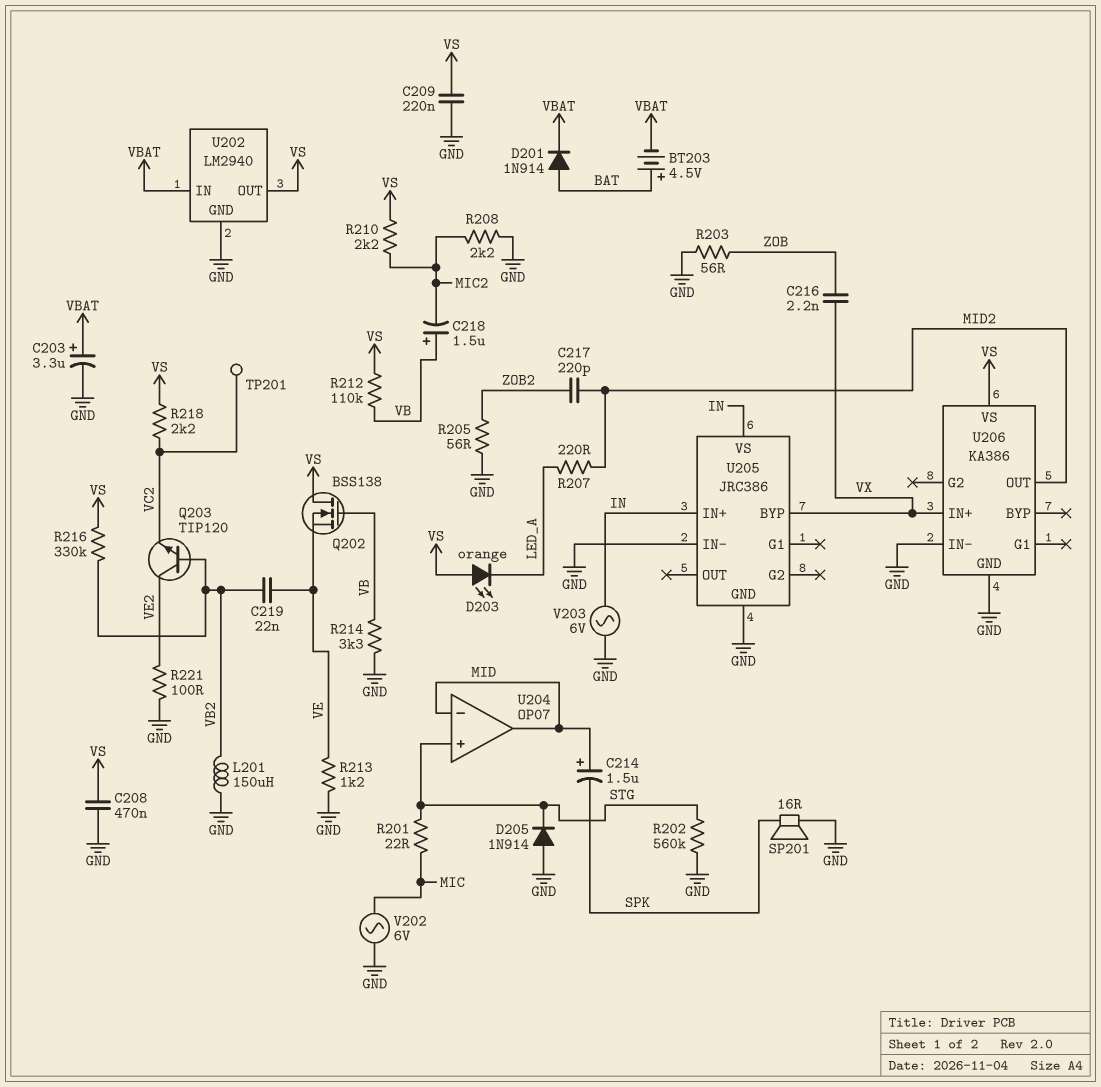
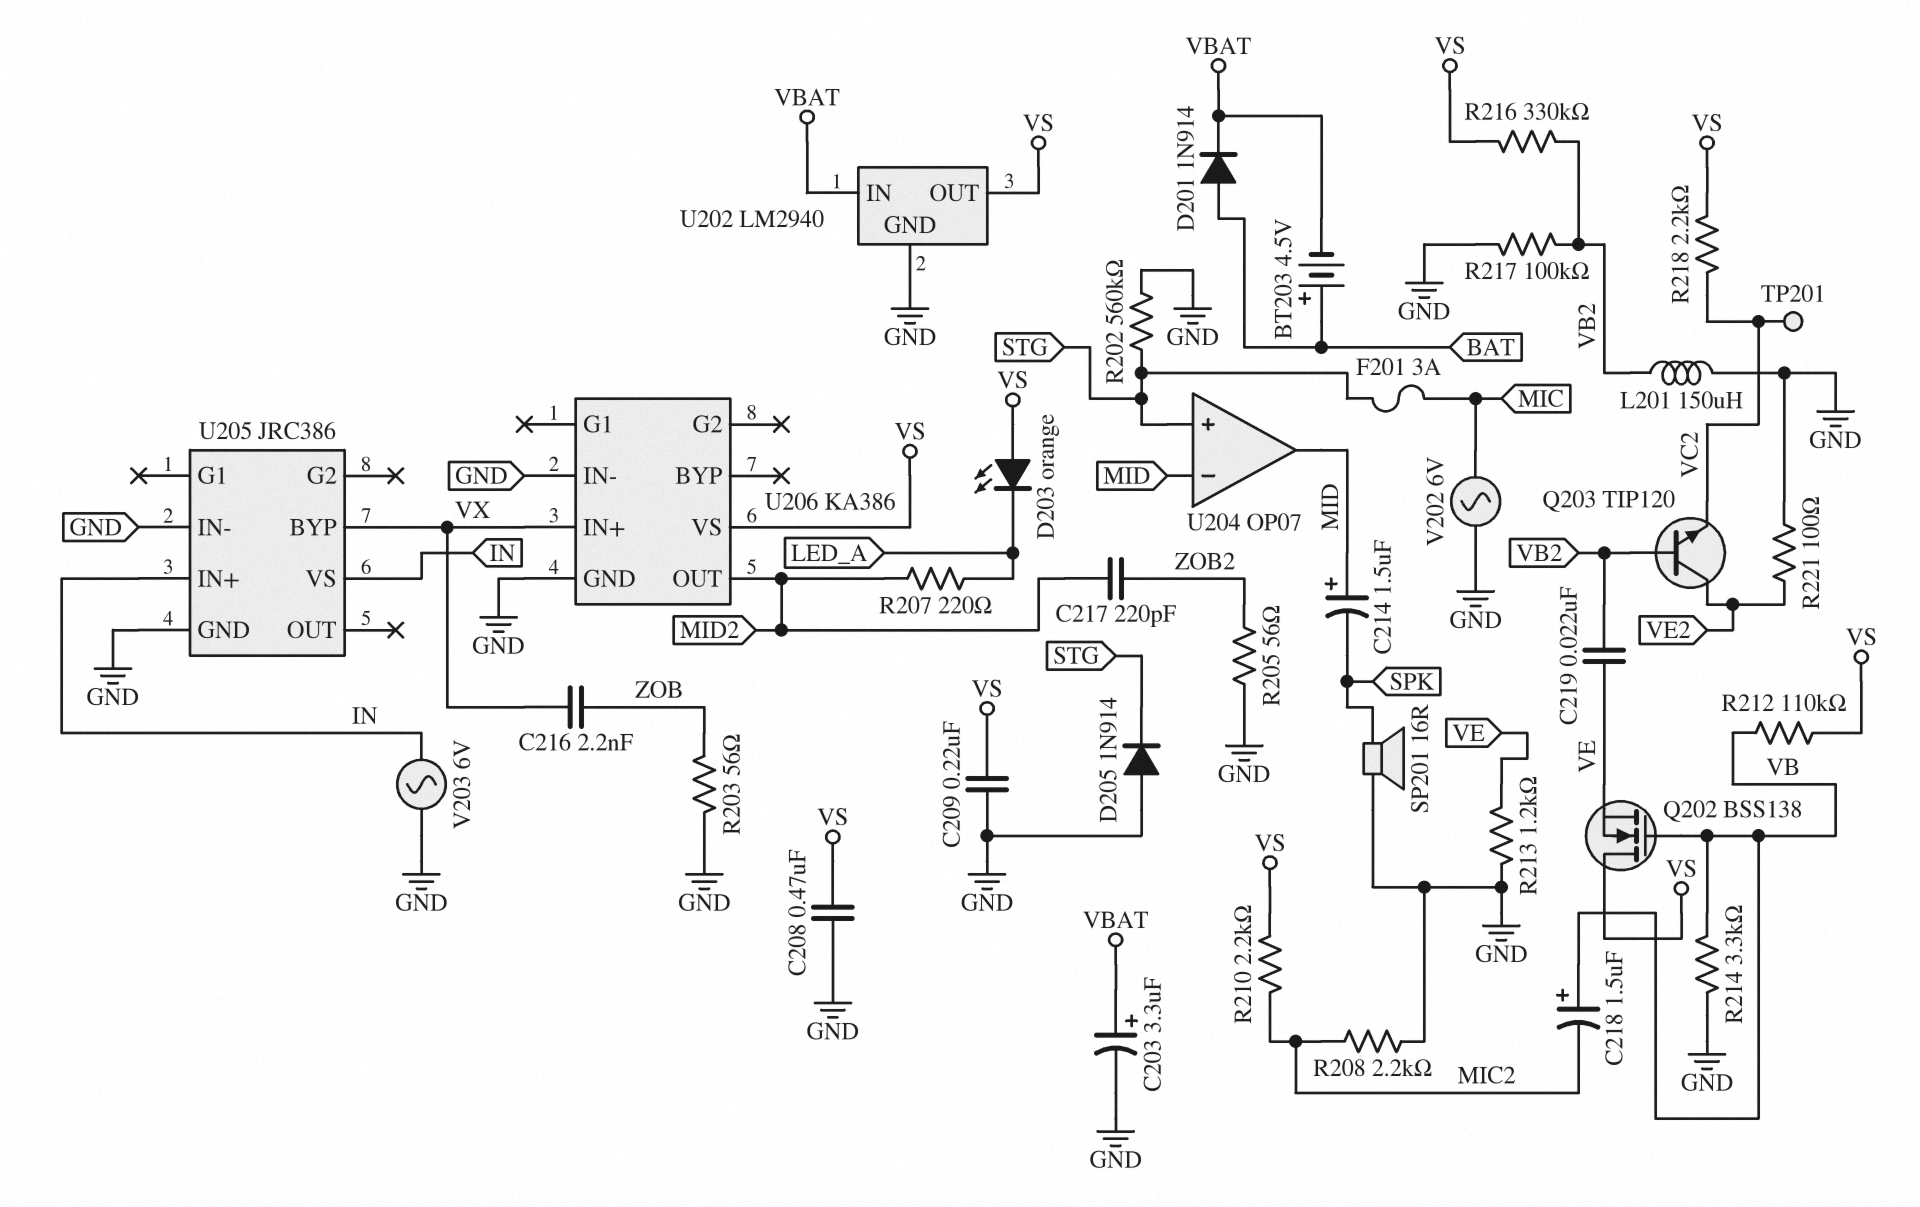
F201: none -> 3A (MIC, STG)
R201: 22 (MIC, STG) -> none
R217: none -> 100k (GND, VB2)

